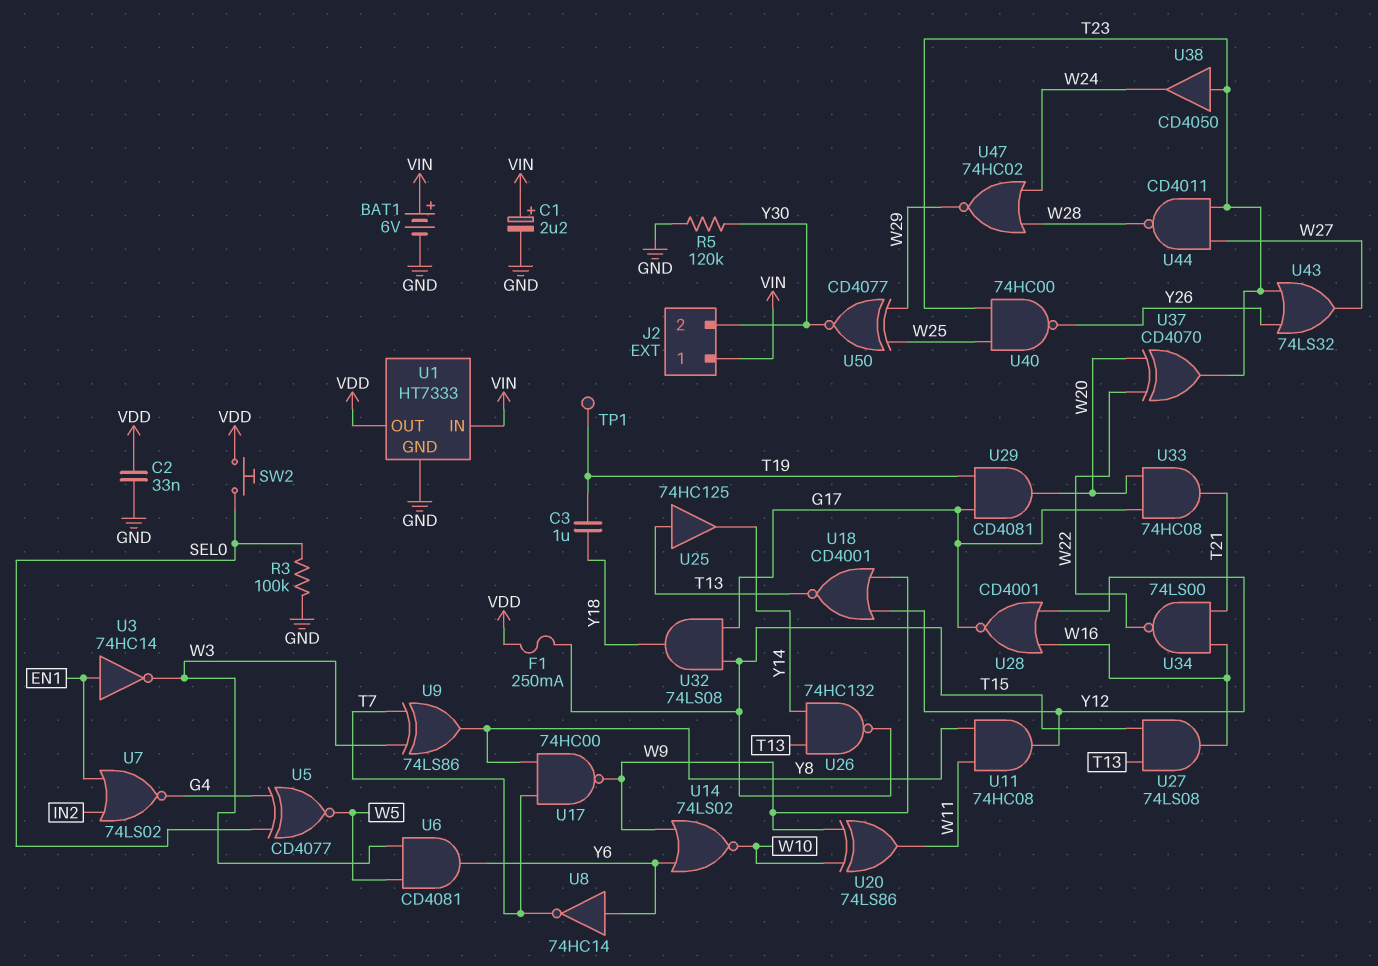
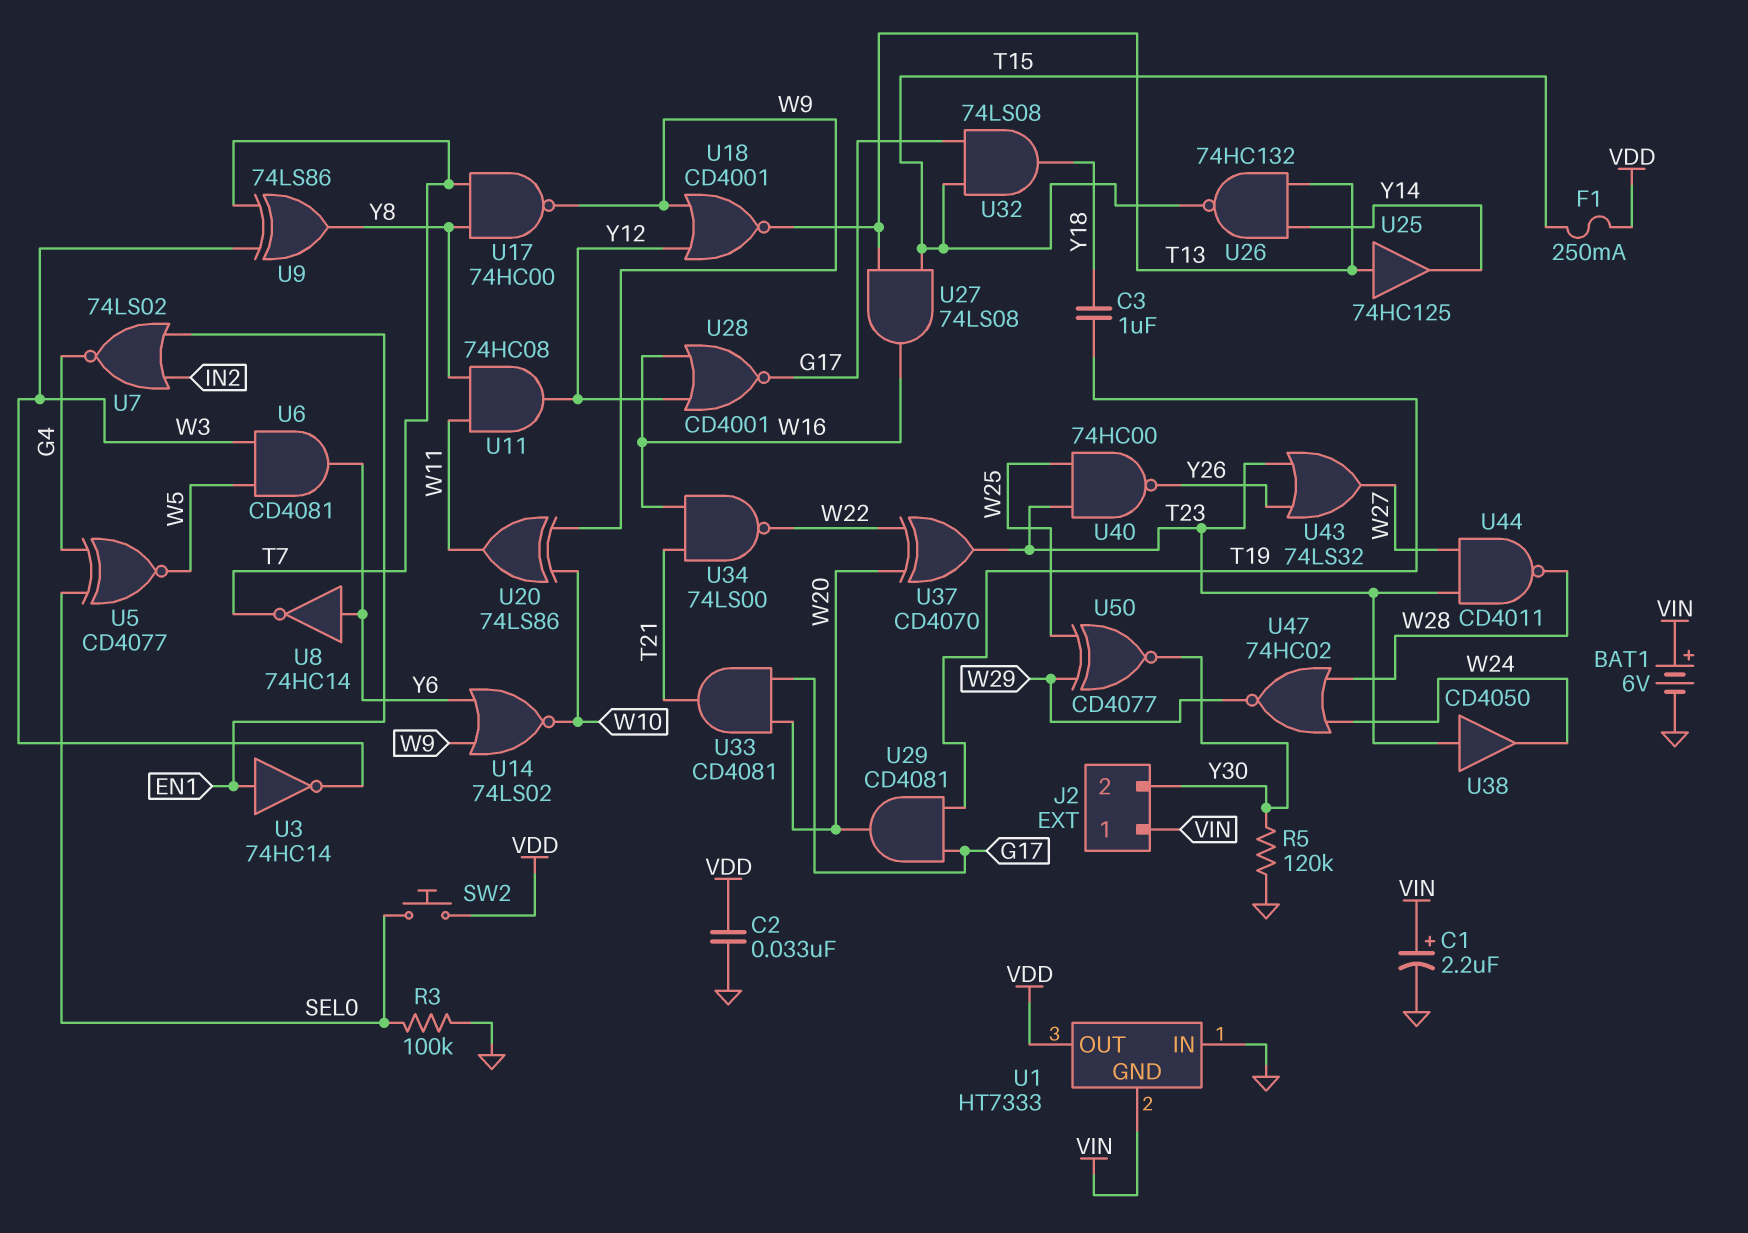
TP1: test point (T19) -> none
U1 pin GND: GND -> VIN
U1 pin IN: VIN -> GND
U33: AND 74HC08 (in G17, in W20, out T21) -> AND CD4081 (in G17, in W20, out T21)

